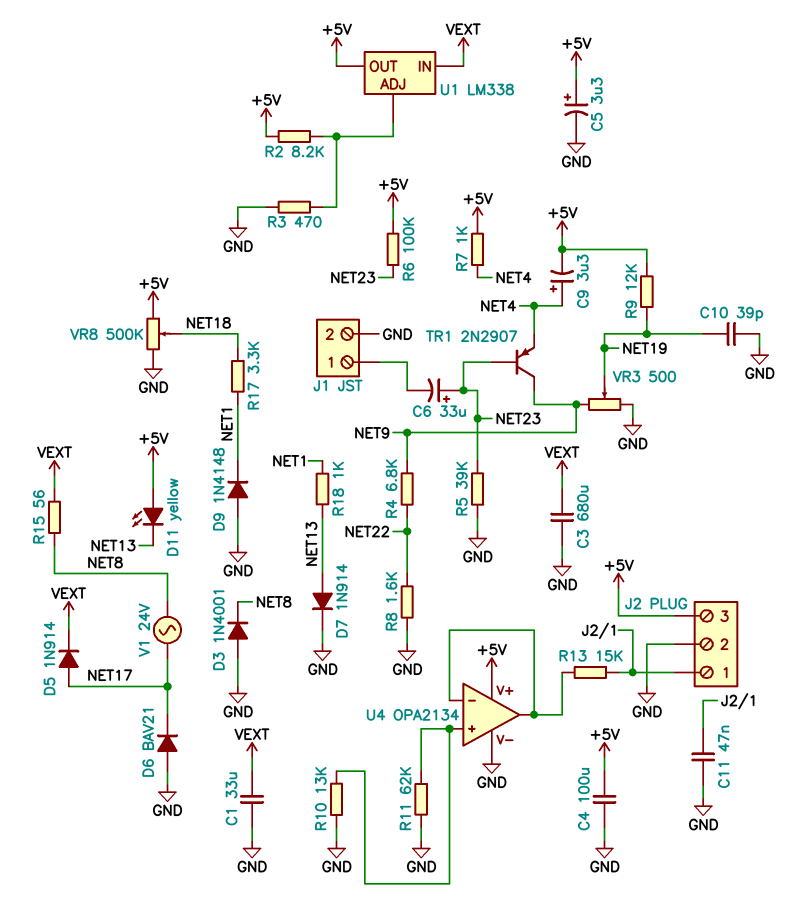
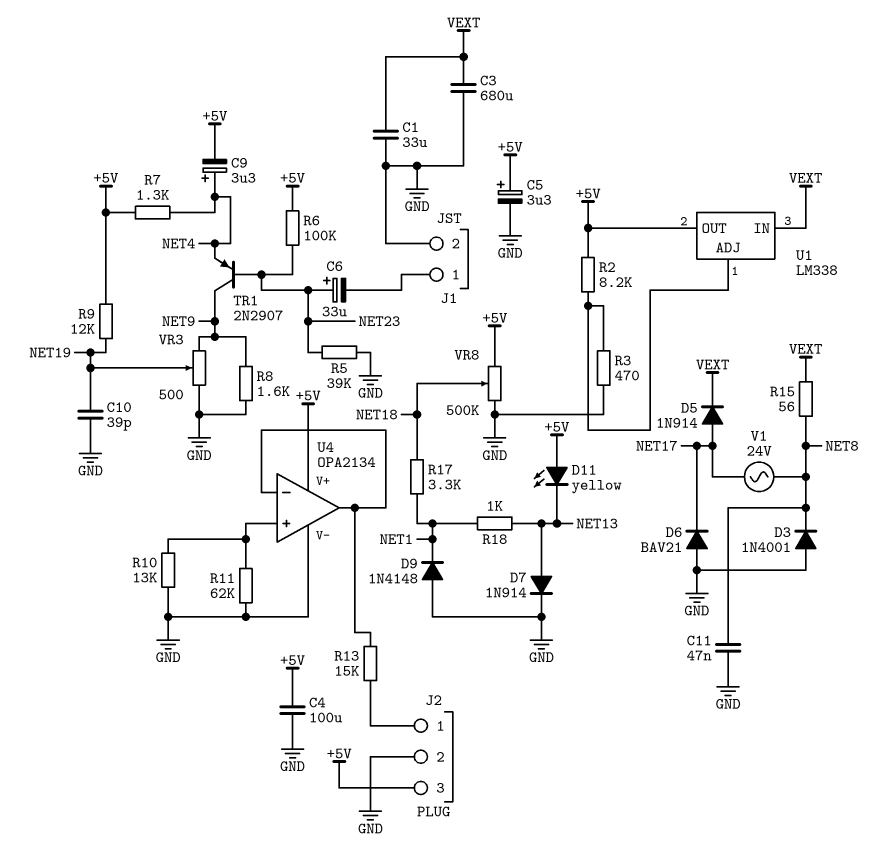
C11: 47nF (GND, J2/1) -> 47nF (GND, NET8)
R4: 6.8k (NET9, NET22) -> none
R7: 1k (+5V, NET4) -> 1.3k (+5V, NET4)
R8: 1.6k (GND, NET22) -> 1.6k (GND, NET9)

